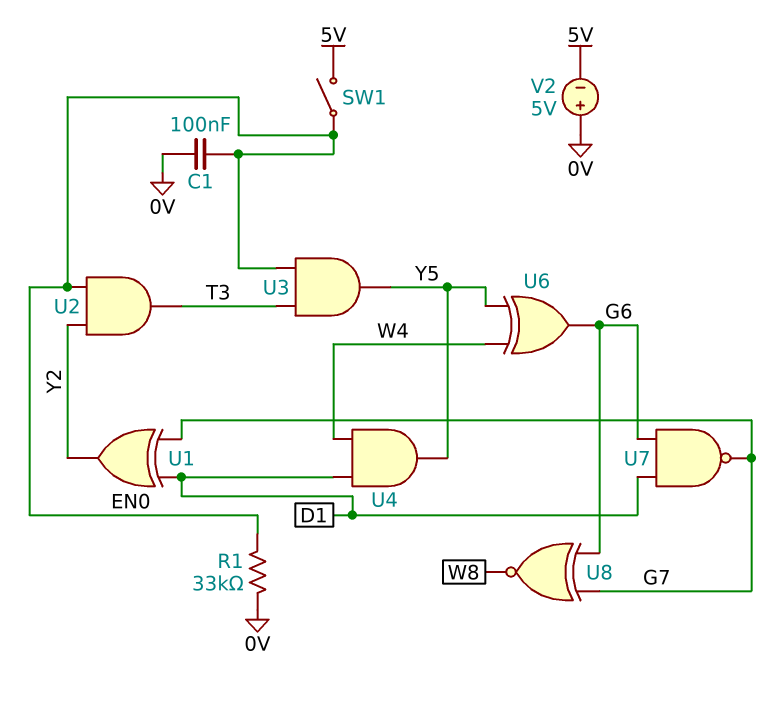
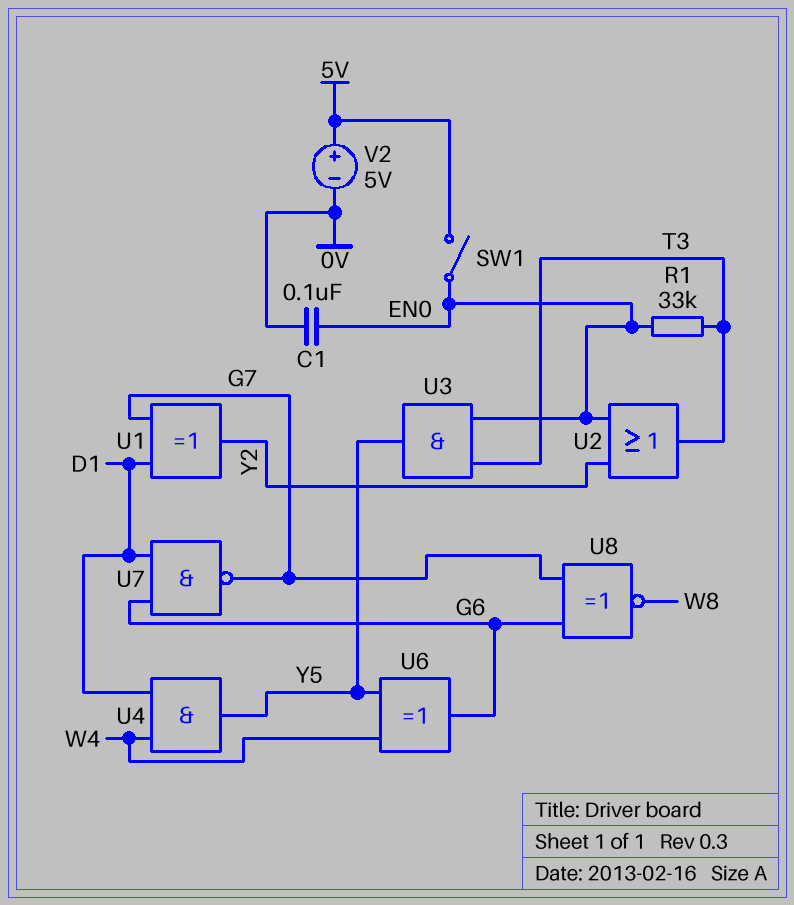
R1: 33k (0V, EN0) -> 33k (EN0, T3)
U2: AND (in EN0, in Y2, out T3) -> OR (in EN0, in Y2, out T3)
V2: 5V (plus 0V, minus 5V) -> 5V (plus 5V, minus 0V)

